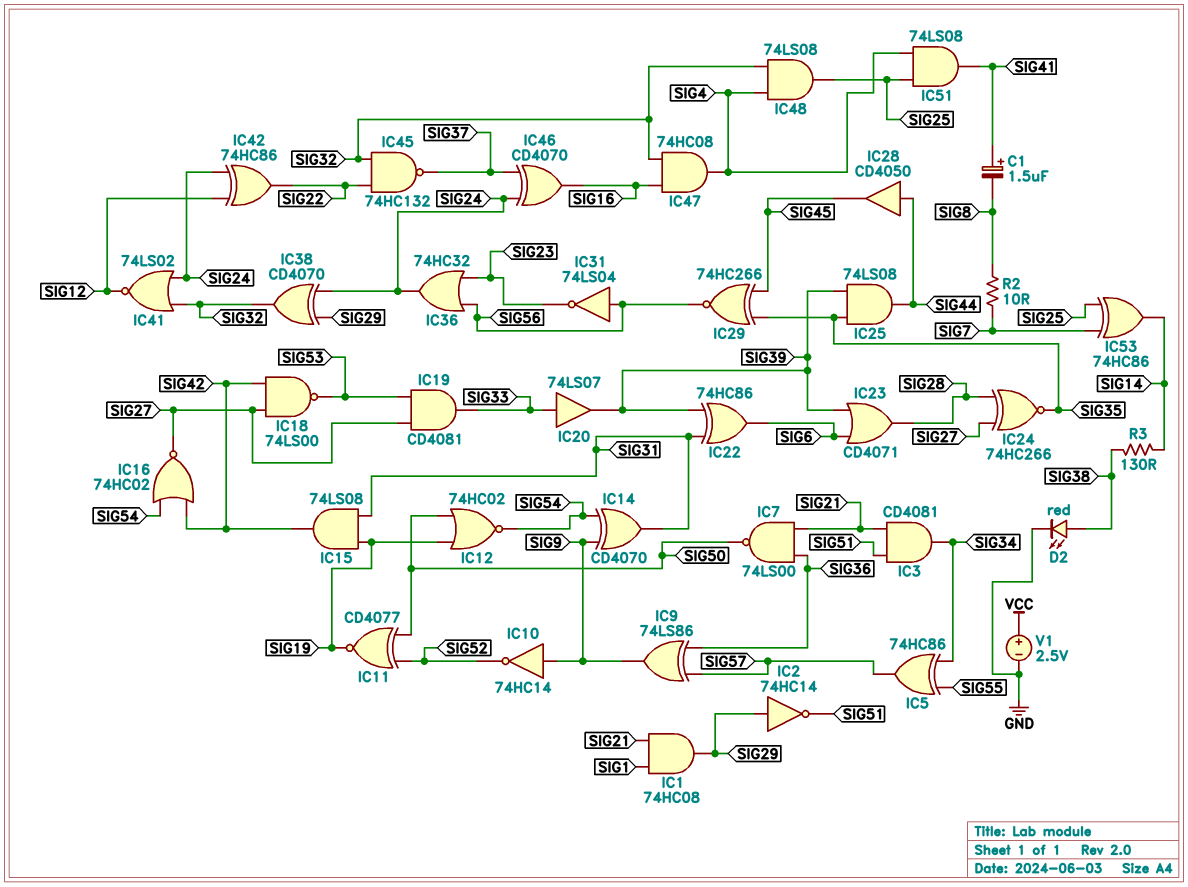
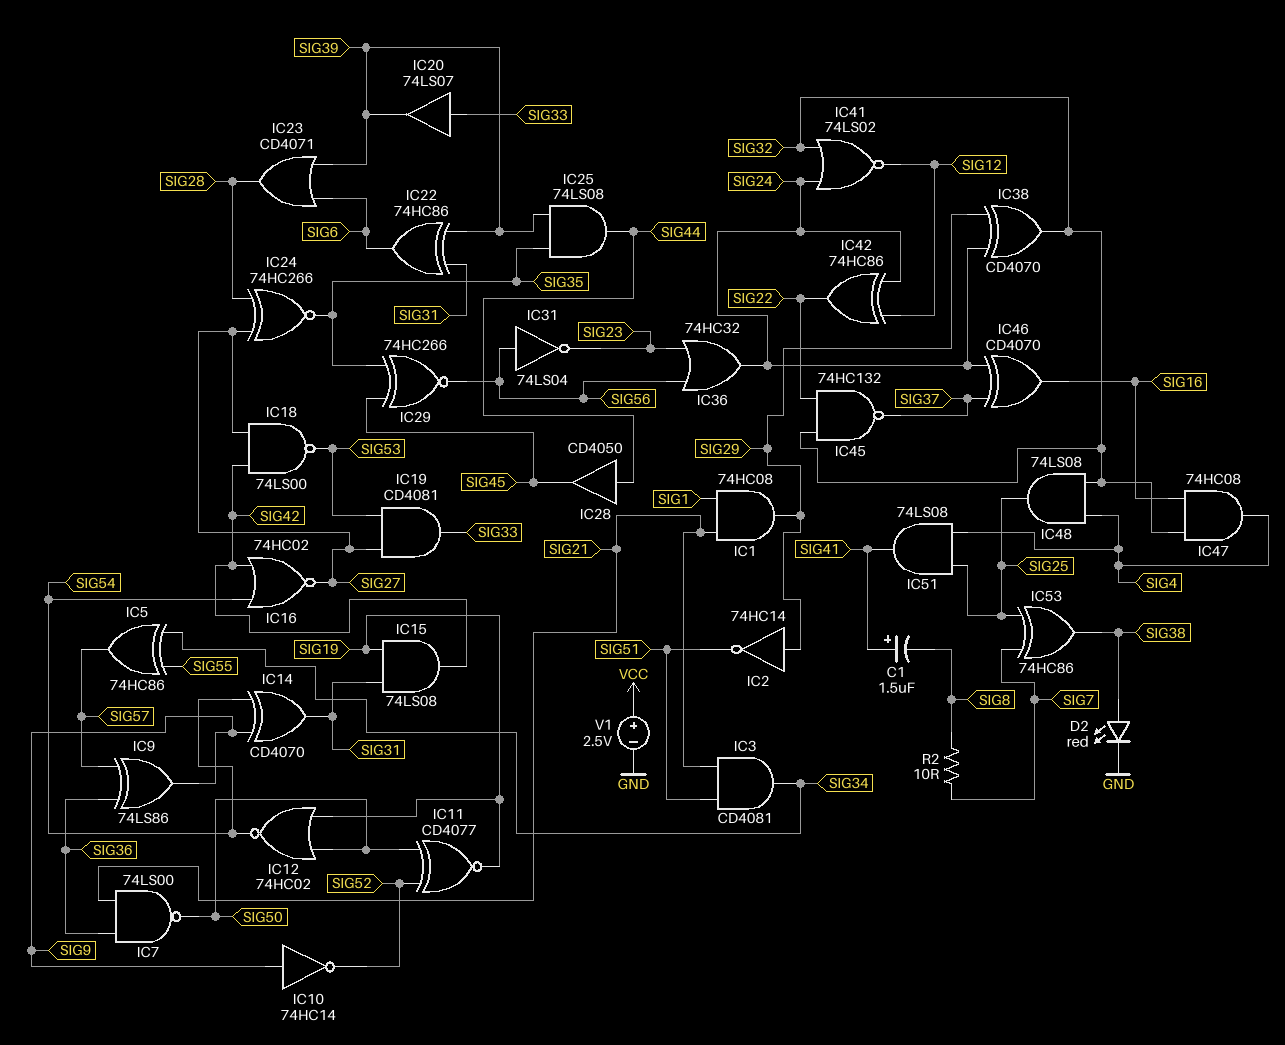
IC53: XOR 74HC86 (in SIG7, in SIG25, out SIG14) -> XOR 74HC86 (in SIG7, in SIG25, out SIG38)
R3: 130 (SIG14, SIG38) -> none

